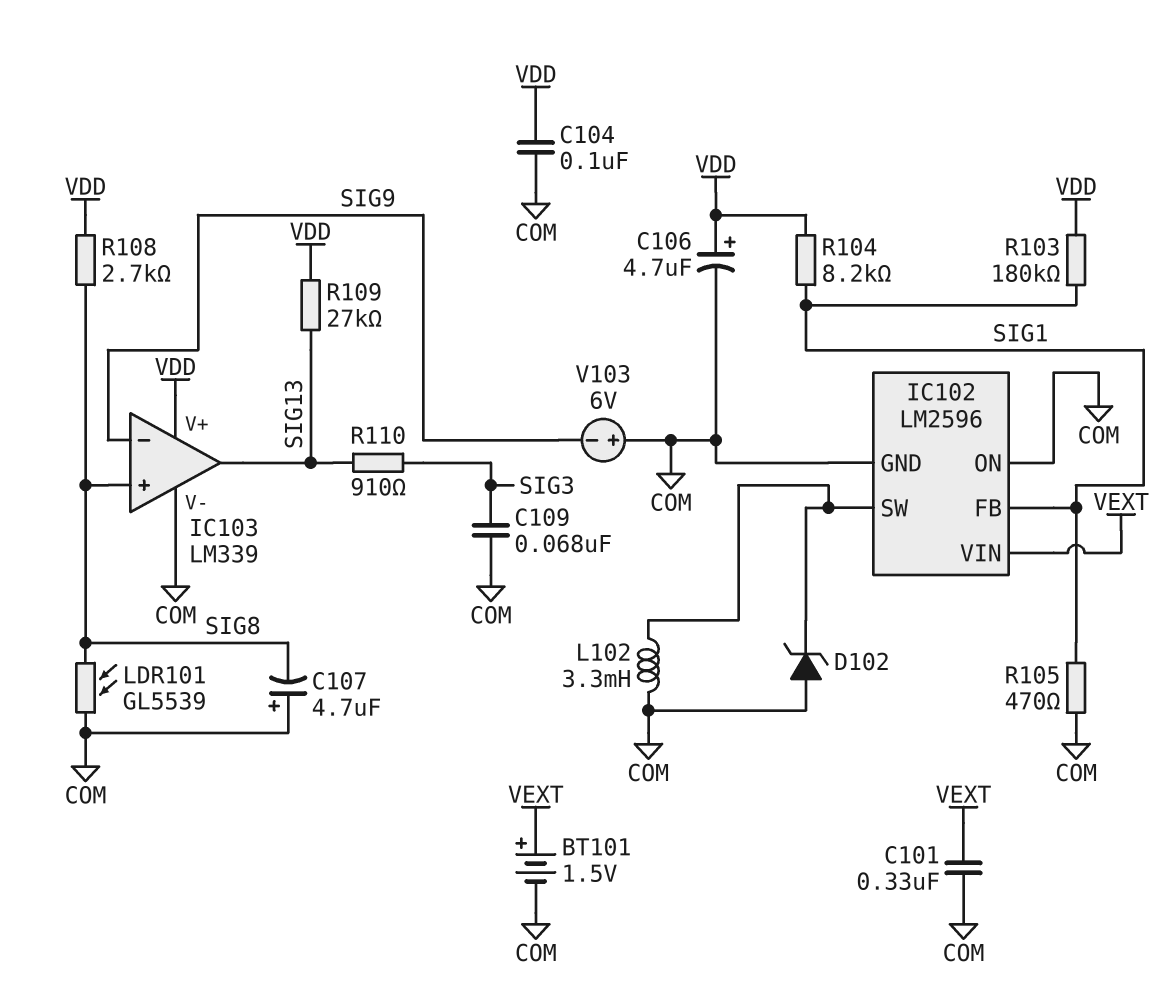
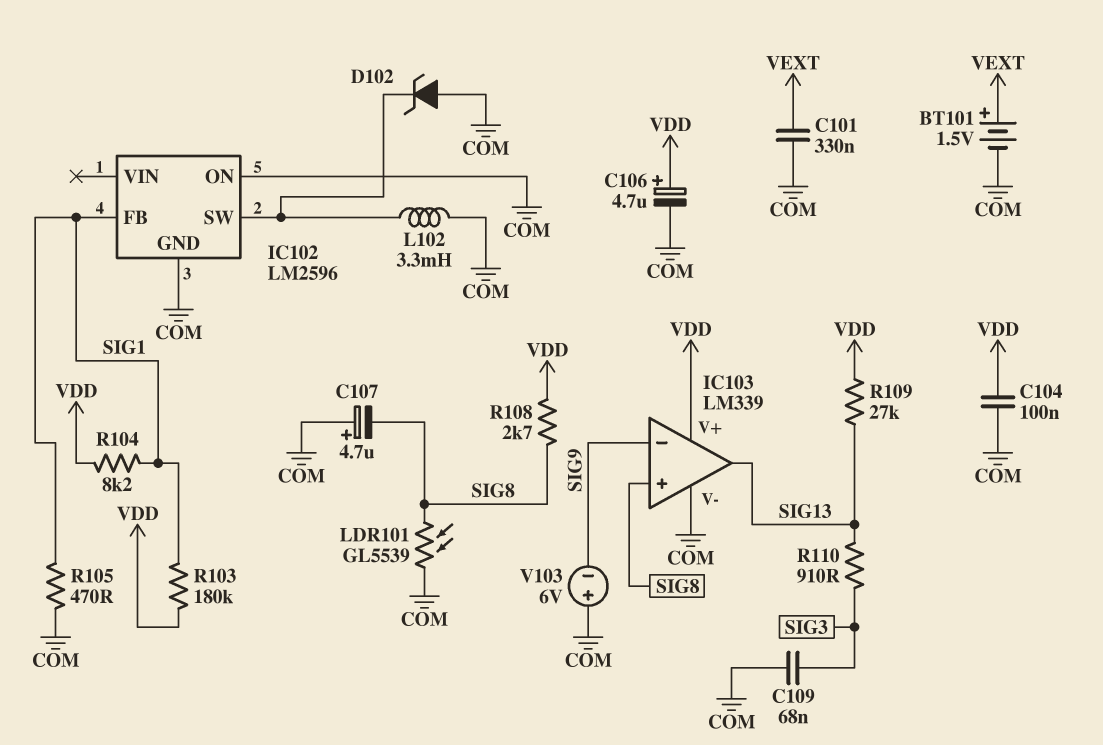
IC102 pin VIN: VEXT -> none

